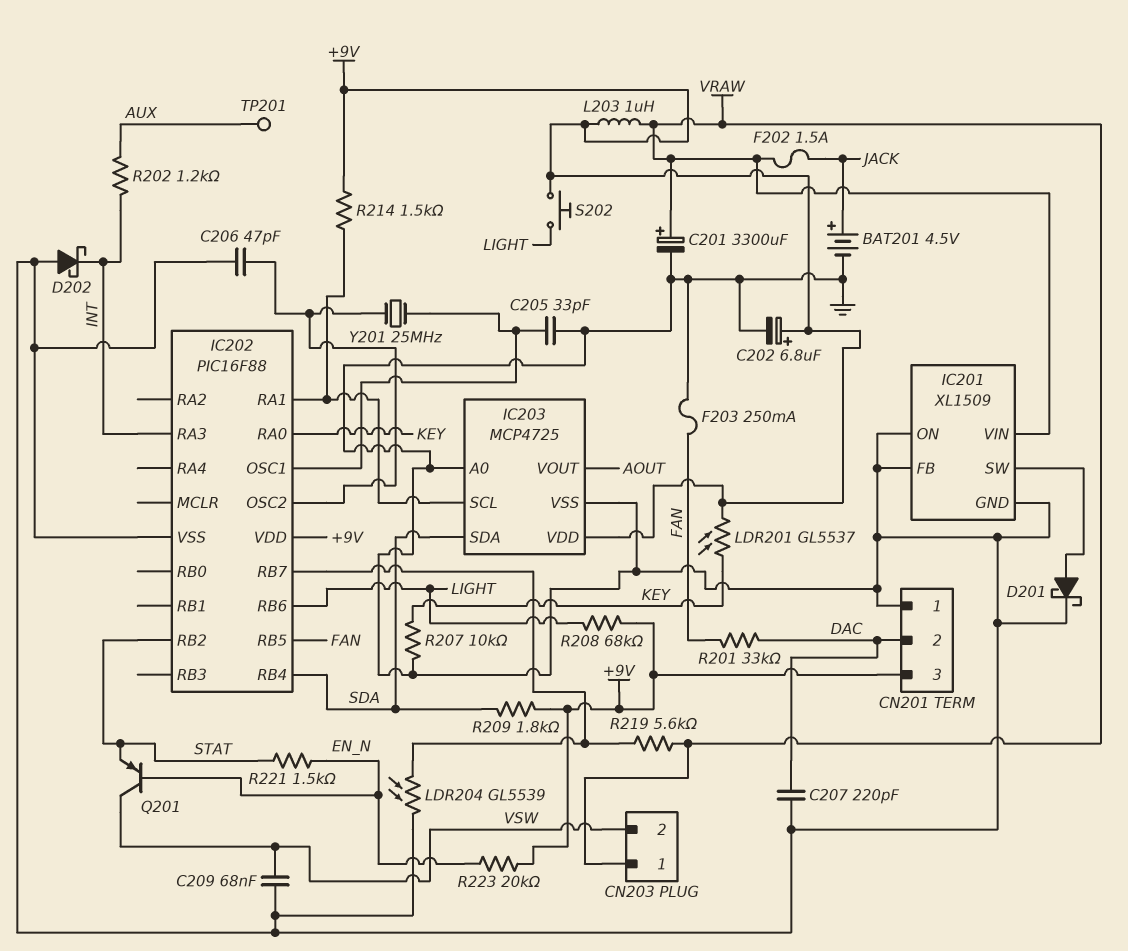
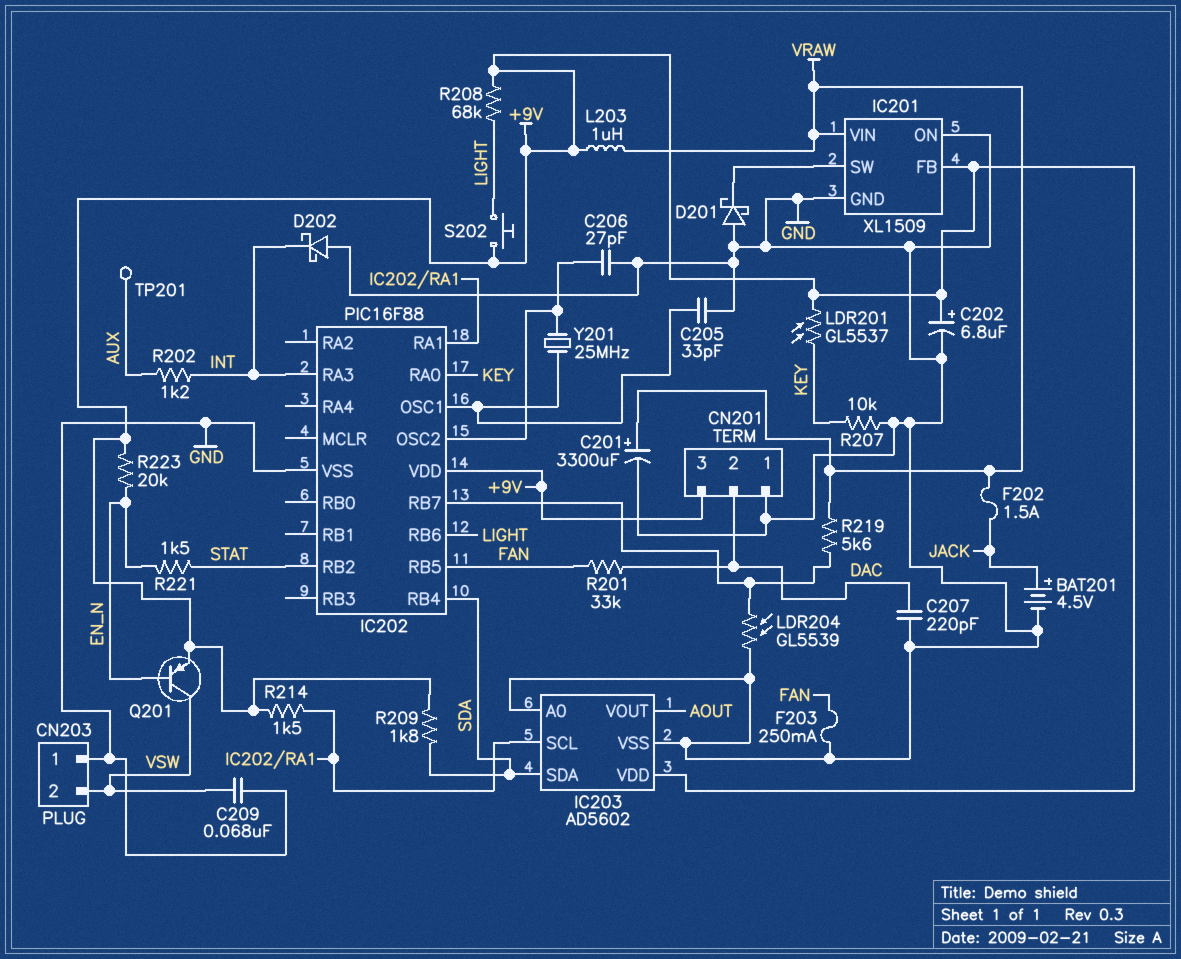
C206: 47pF (GND, IC202/OSC2) -> 27pF (GND, IC202/OSC2)
CN203 pin 1: VRAW -> GND
D201: schottky (A IC201/SW, K GND) -> schottky (A GND, K IC201/SW)
IC201 pin FB: GND -> +9V
IC203: MCP4725 -> AD5602
Q201: PNP (B EN_N, C VSW, E STAT) -> PNP (B EN_N, C VSW, E +9V)

